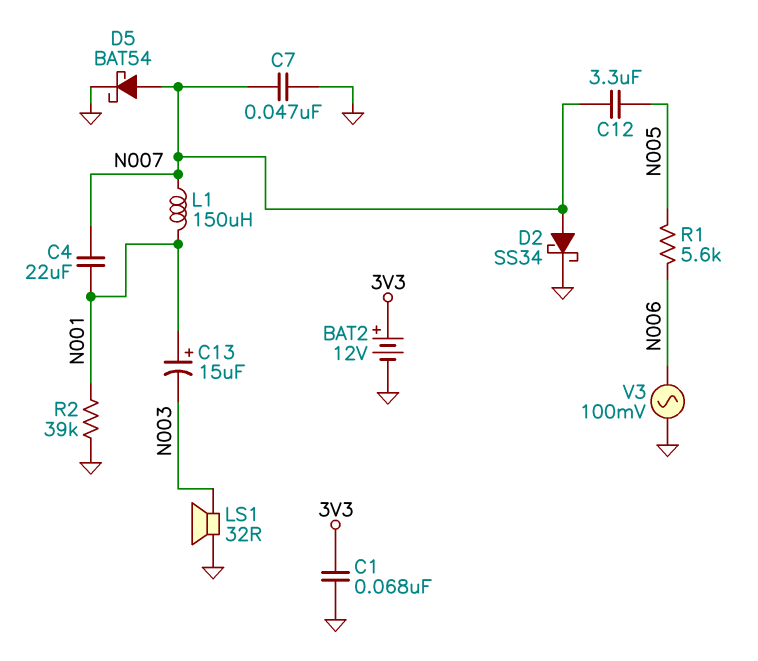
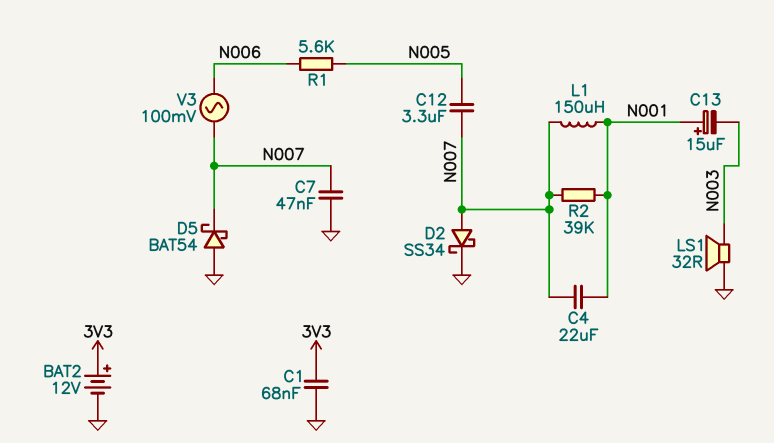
D5: schottky BAT54 (A N007, K GND) -> schottky BAT54 (A GND, K N007)
R2: 39k (GND, N001) -> 39k (N001, N007)
V3: AC 100mV (GND, N006) -> AC 100mV (N006, N007)

